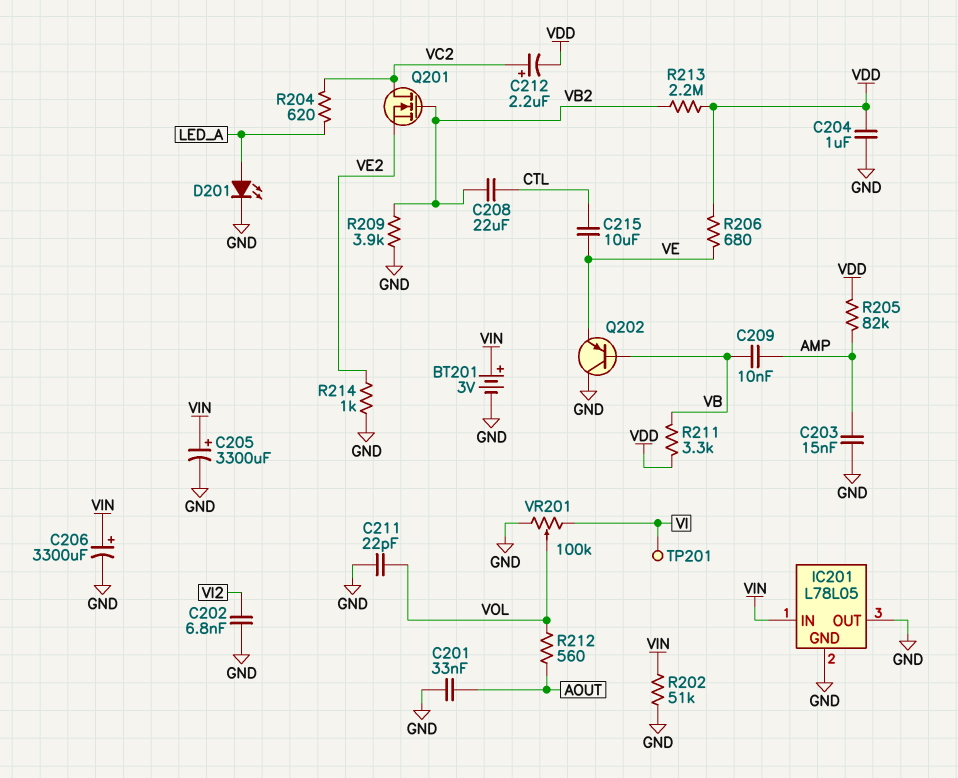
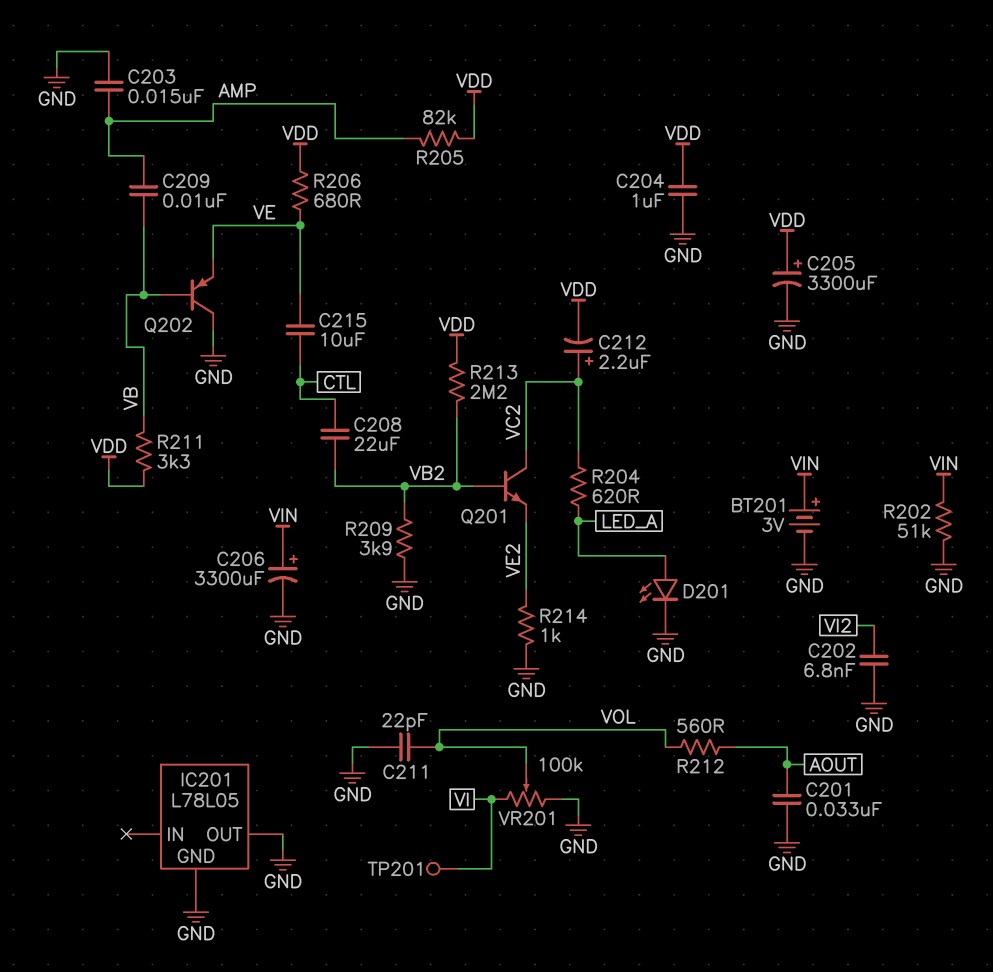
C205: 3300uF (plus VIN, minus GND) -> 3300uF (plus VDD, minus GND)
IC201 pin IN: VIN -> none
Q201: NMOS (G VB2, D VC2, S VE2) -> NPN (B VB2, C VC2, E VE2)

